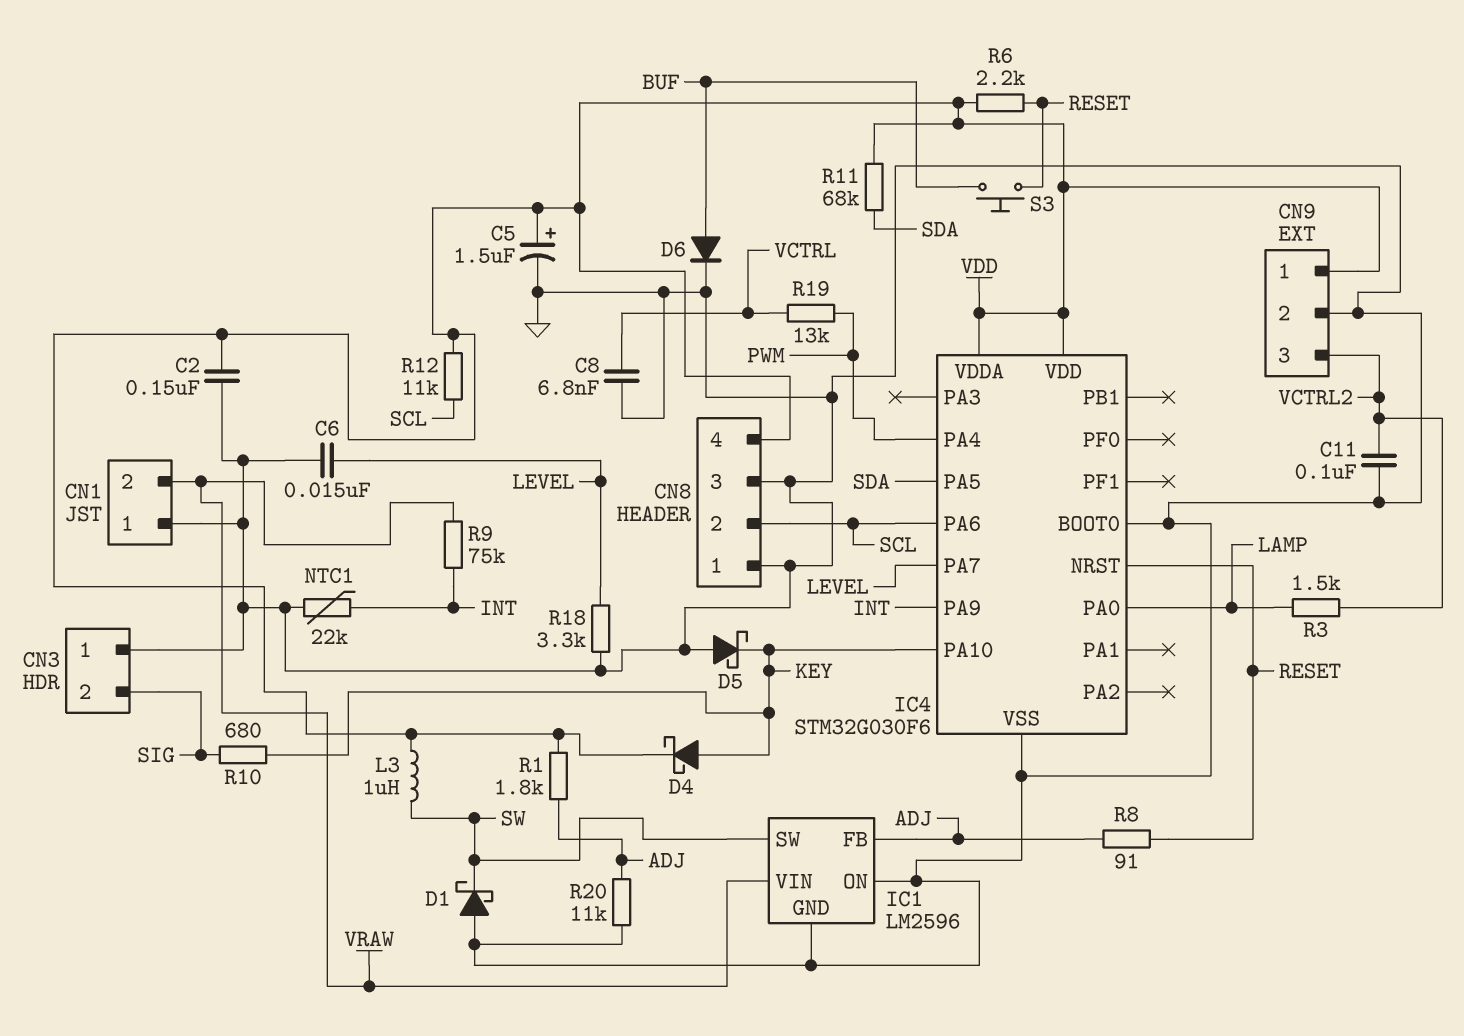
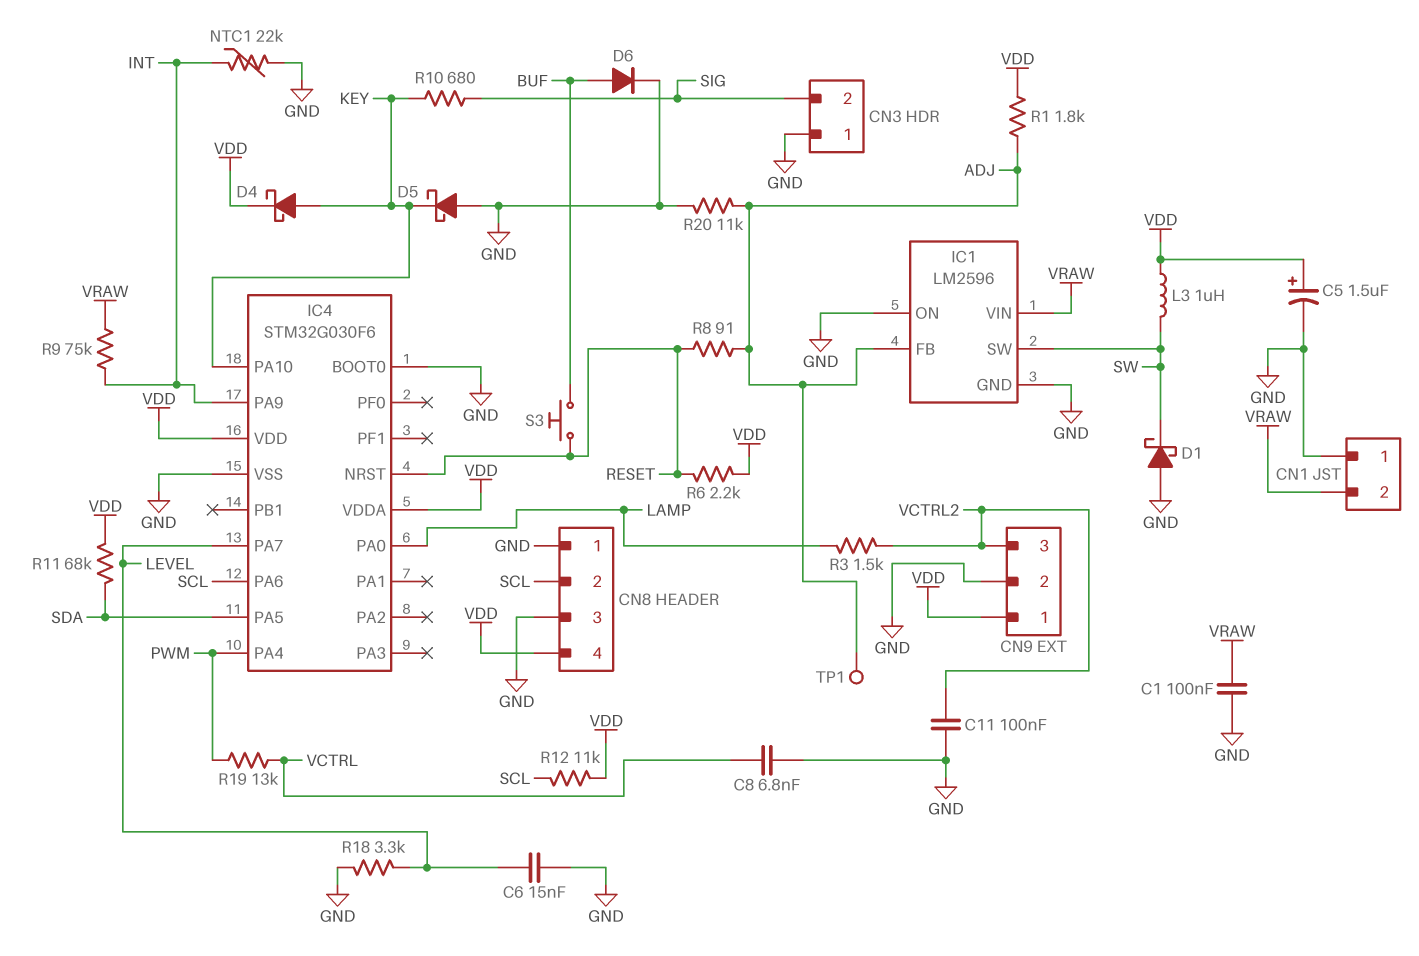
C1: none -> 100nF (GND, VRAW)
C2: 150nF (GND, VDD) -> none
TP1: none -> test point (ADJ)

